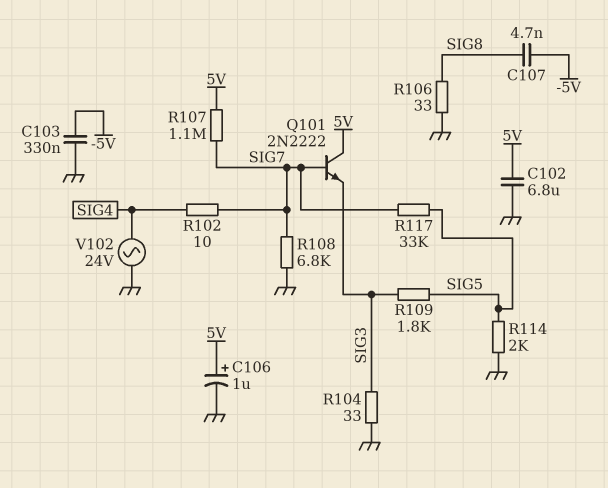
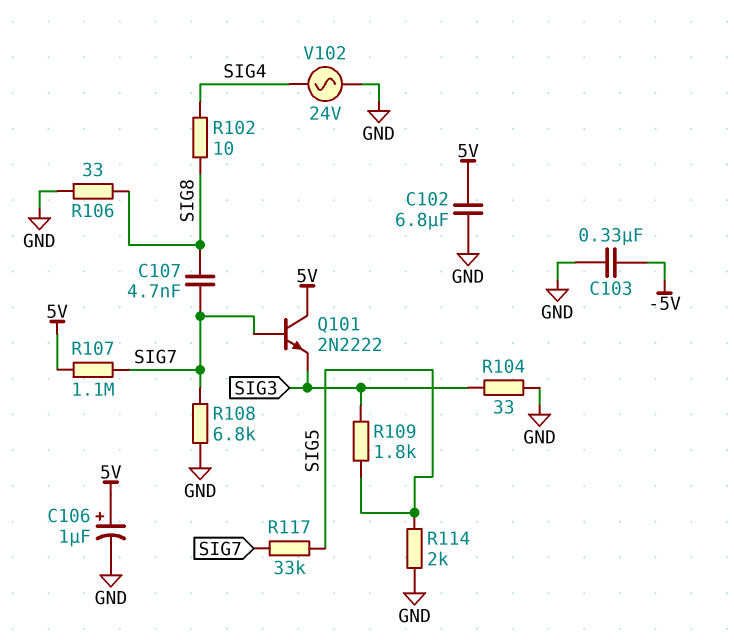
C107: 4.7nF (-5V, SIG8) -> 4.7nF (SIG7, SIG8)
R102: 10 (SIG4, SIG7) -> 10 (SIG4, SIG8)

